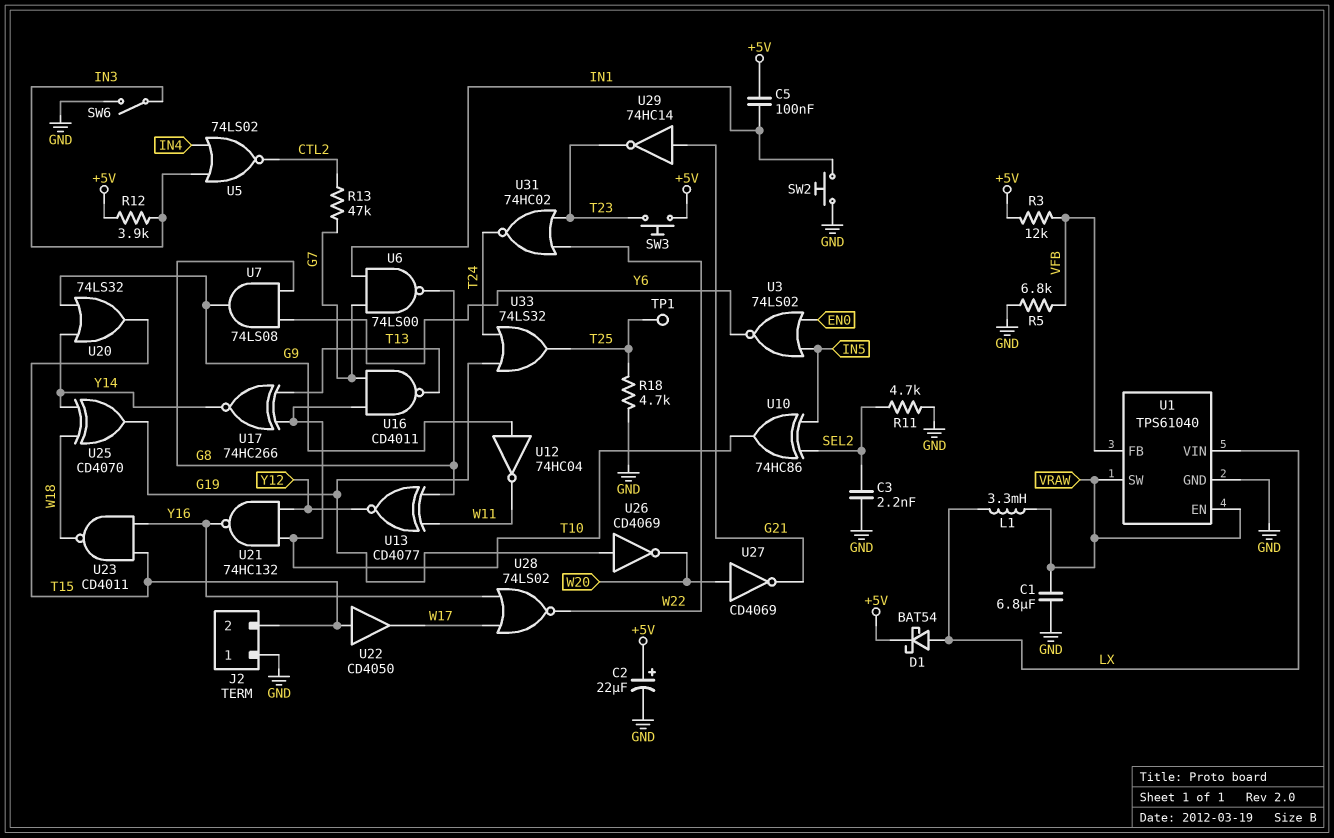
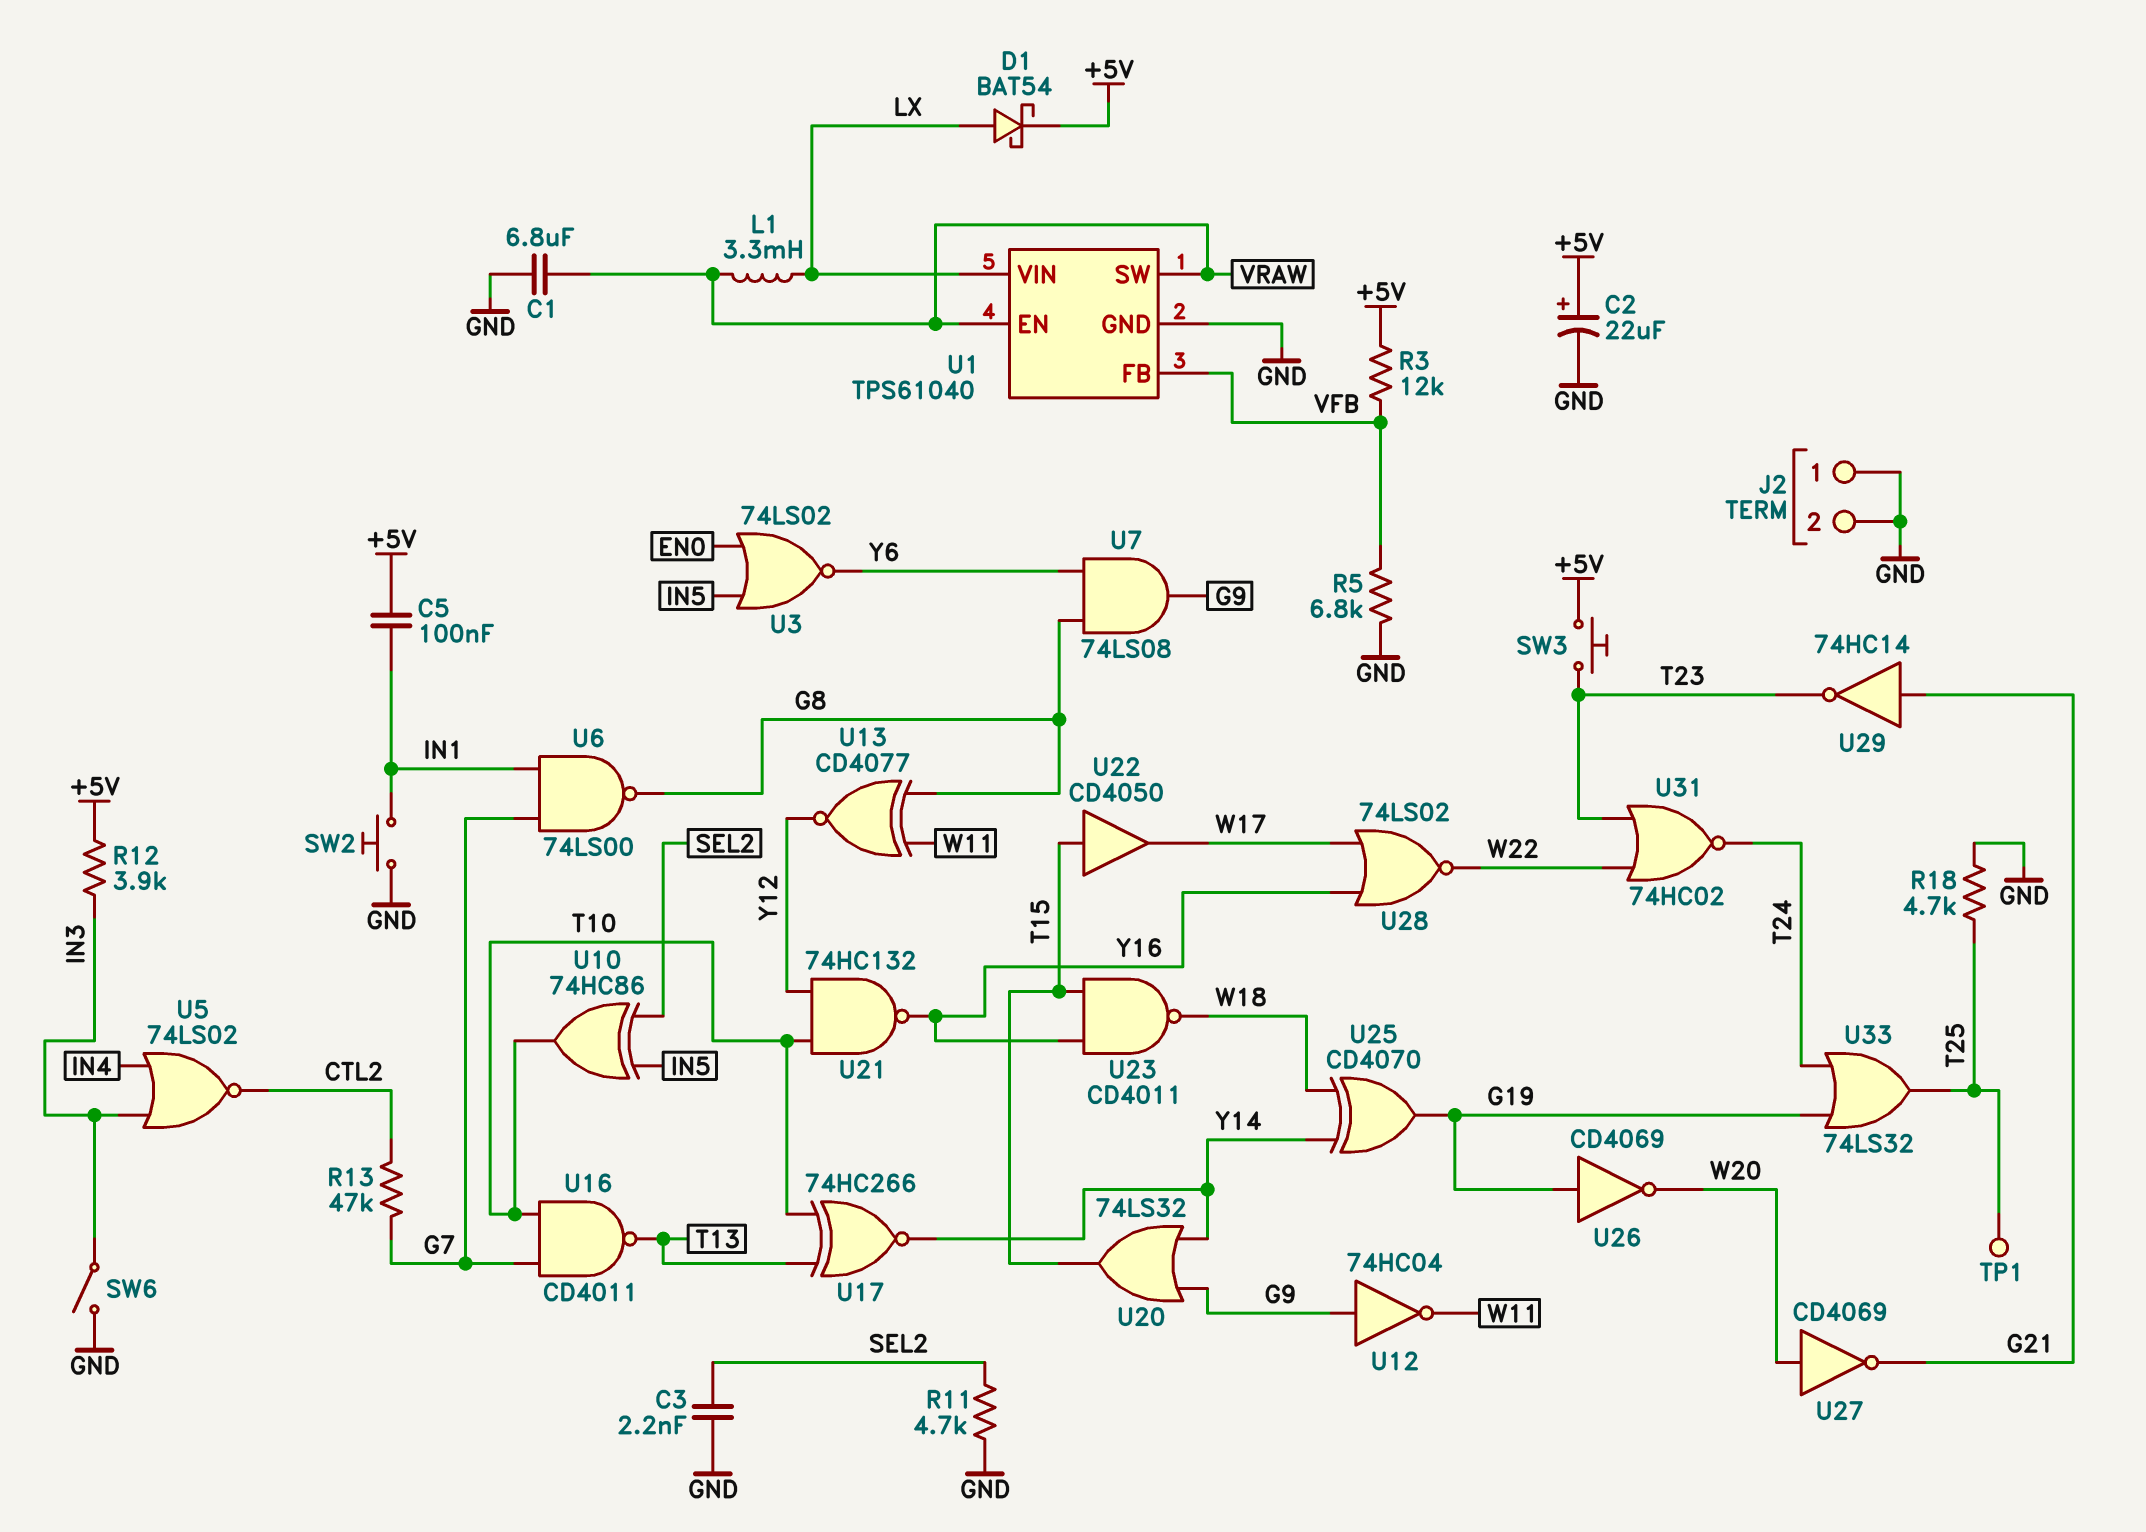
J2 pin 2: T15 -> GND

